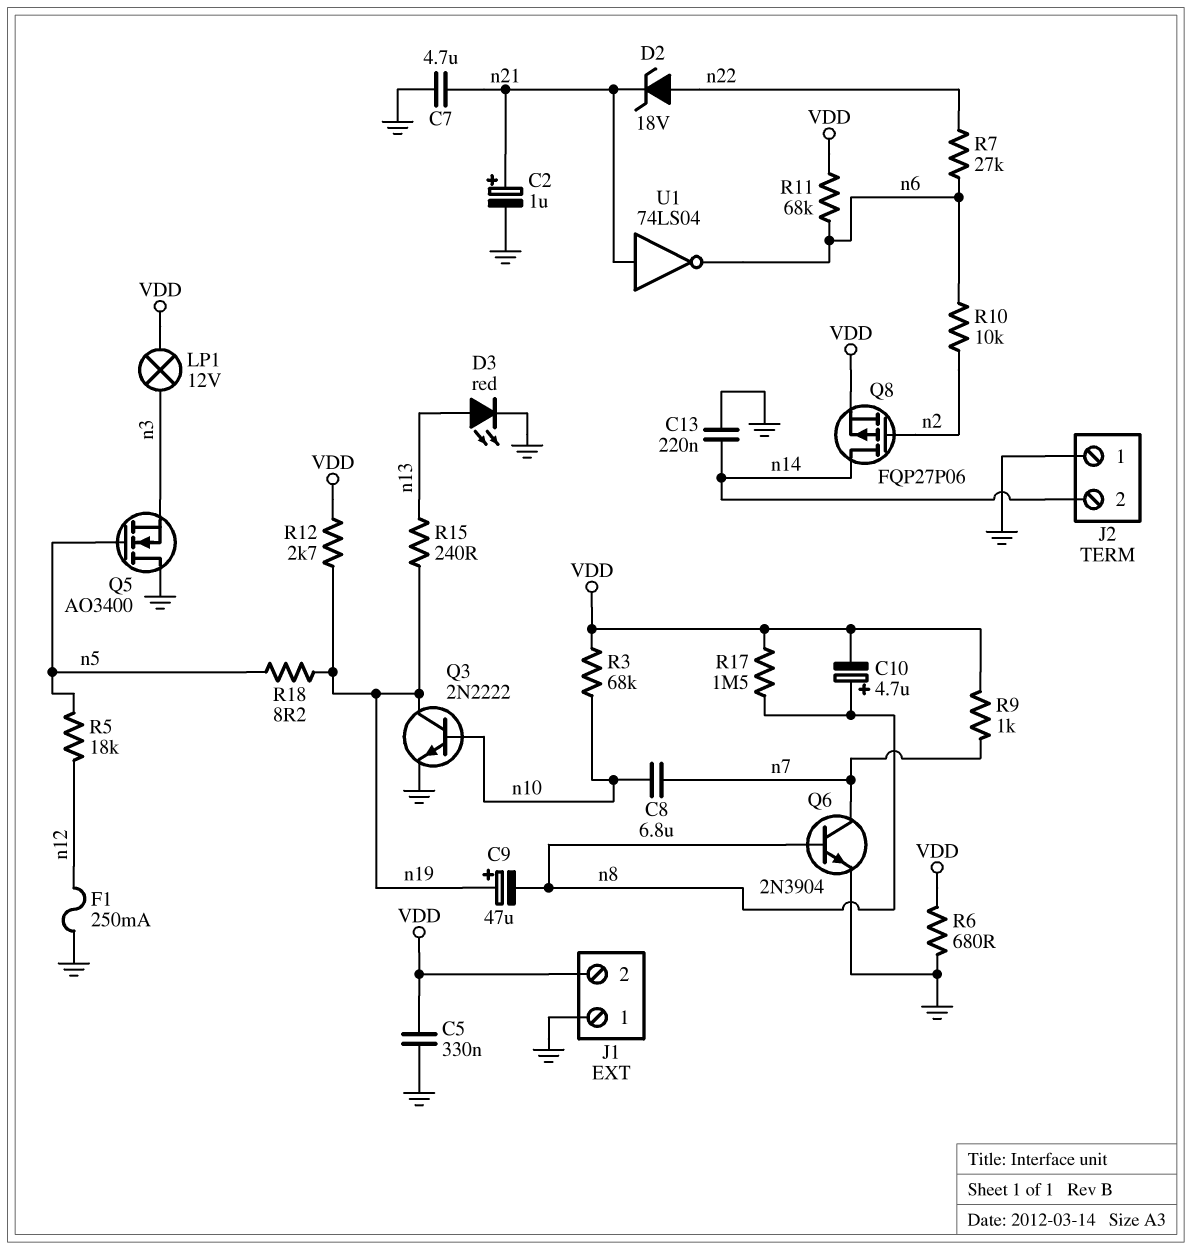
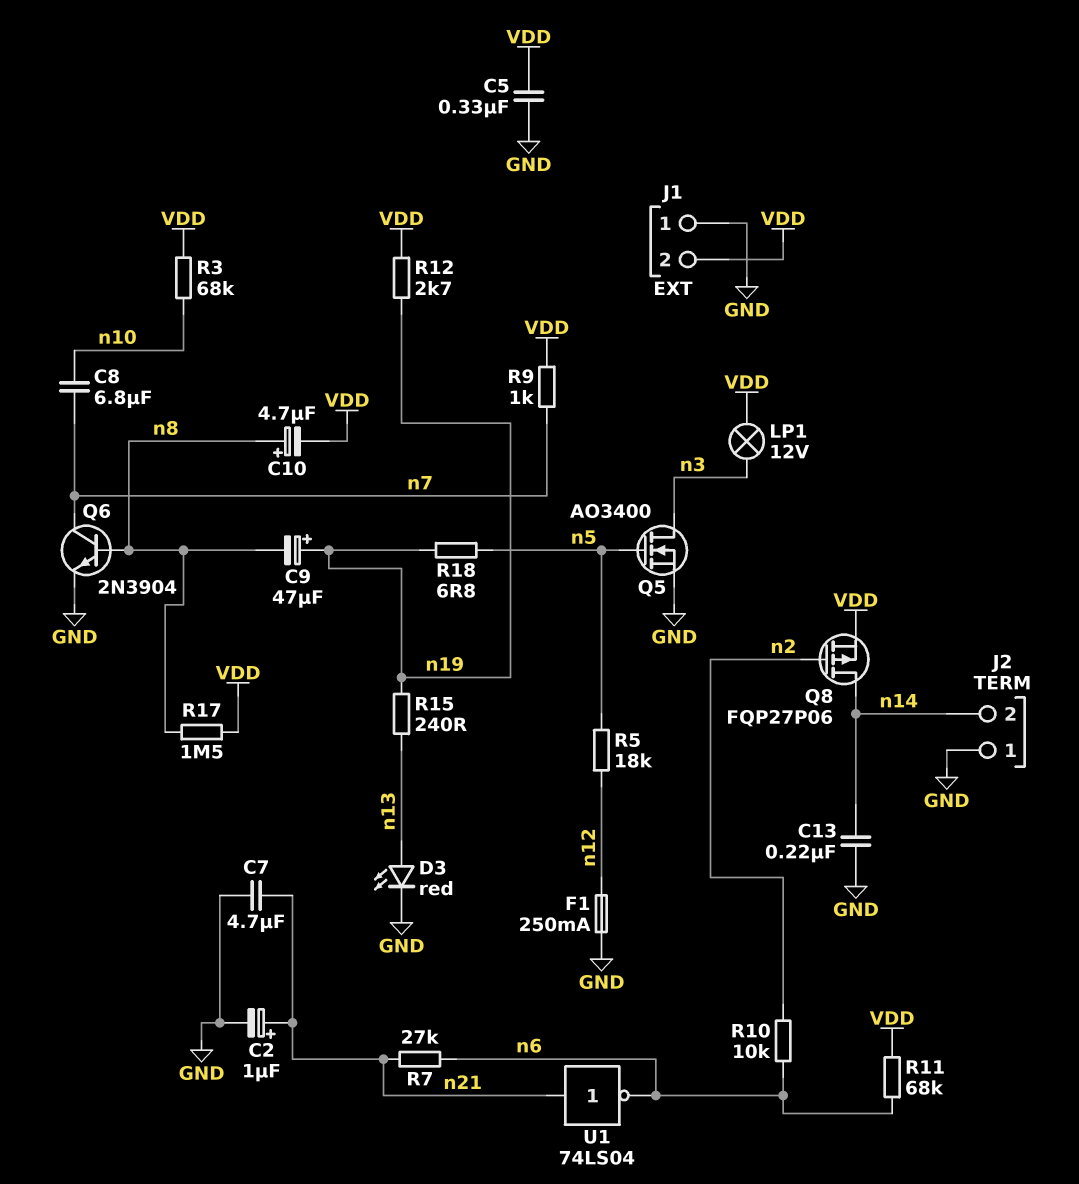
D2: zener 18V (A n22, K n21) -> none
Q3: NPN 2N2222 (B n10, C n19, E GND) -> none
Q5: NMOS AO3400 (G n5, D GND, S n3) -> NMOS AO3400 (G n5, D n3, S GND)
R6: 680 (GND, VDD) -> none
R7: 27k (n6, n22) -> 27k (n6, n21)
R18: 8.2 (n5, n19) -> 6.8 (n5, n19)

